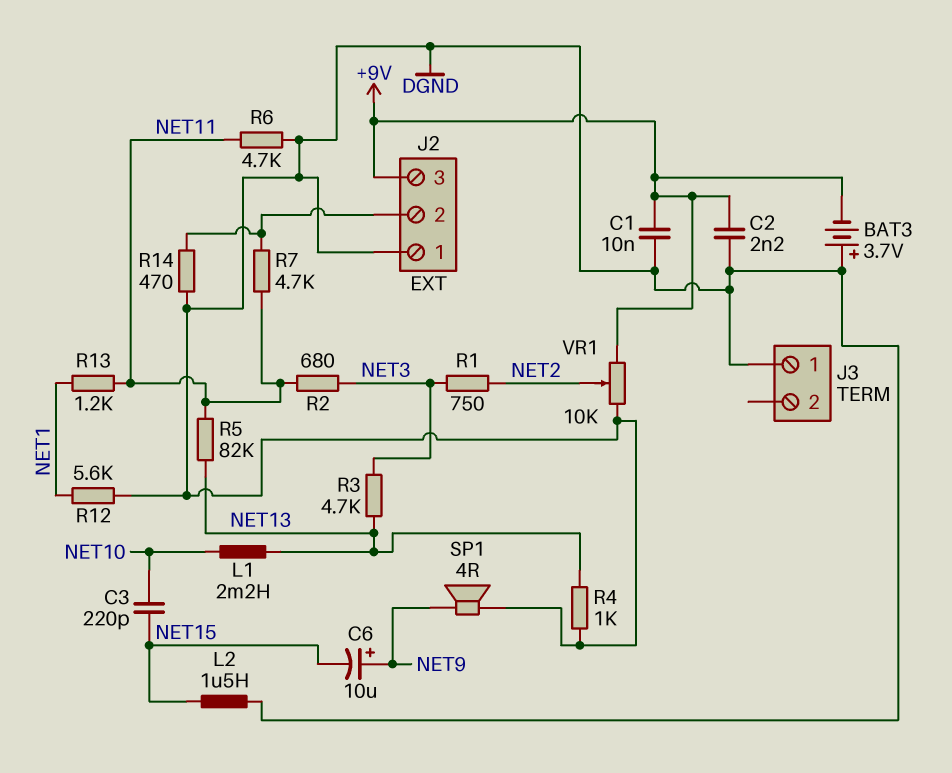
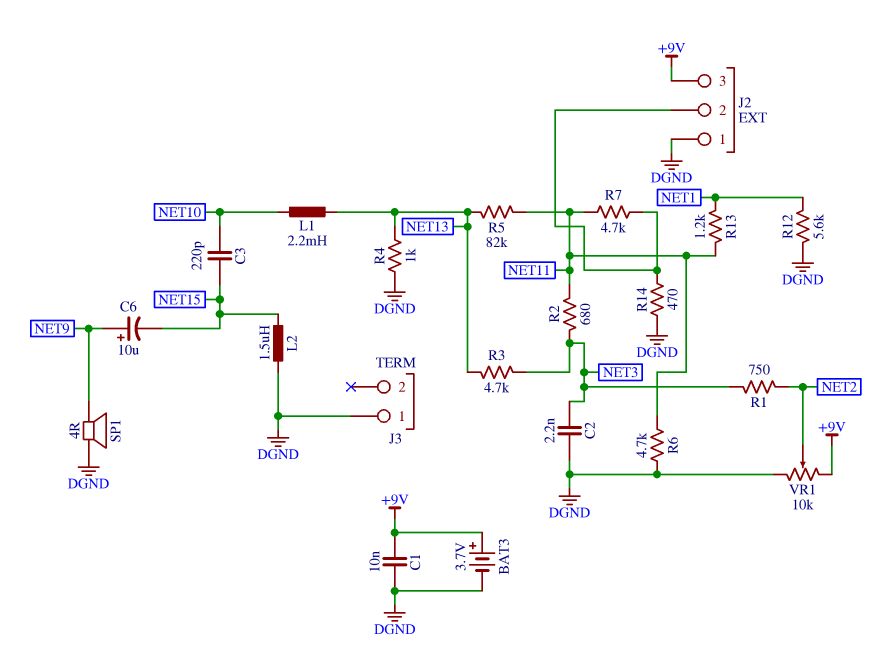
BAT3: 3.7V (plus DGND, minus +9V) -> 3.7V (plus +9V, minus DGND)
C2: 2.2nF (+9V, DGND) -> 2.2nF (DGND, NET3)

